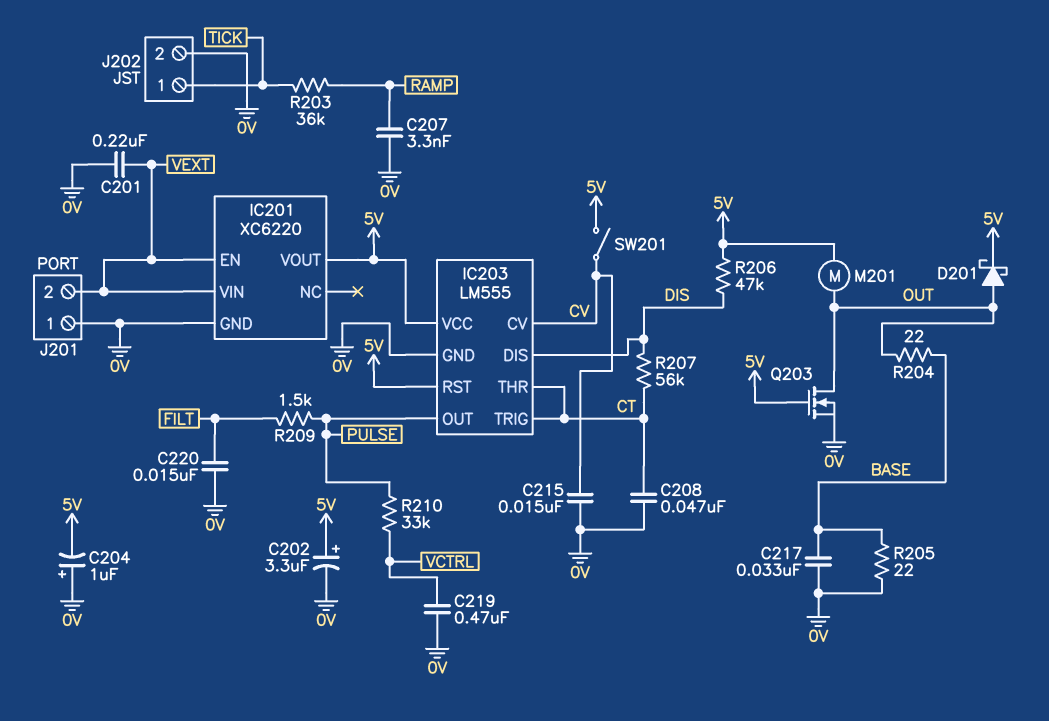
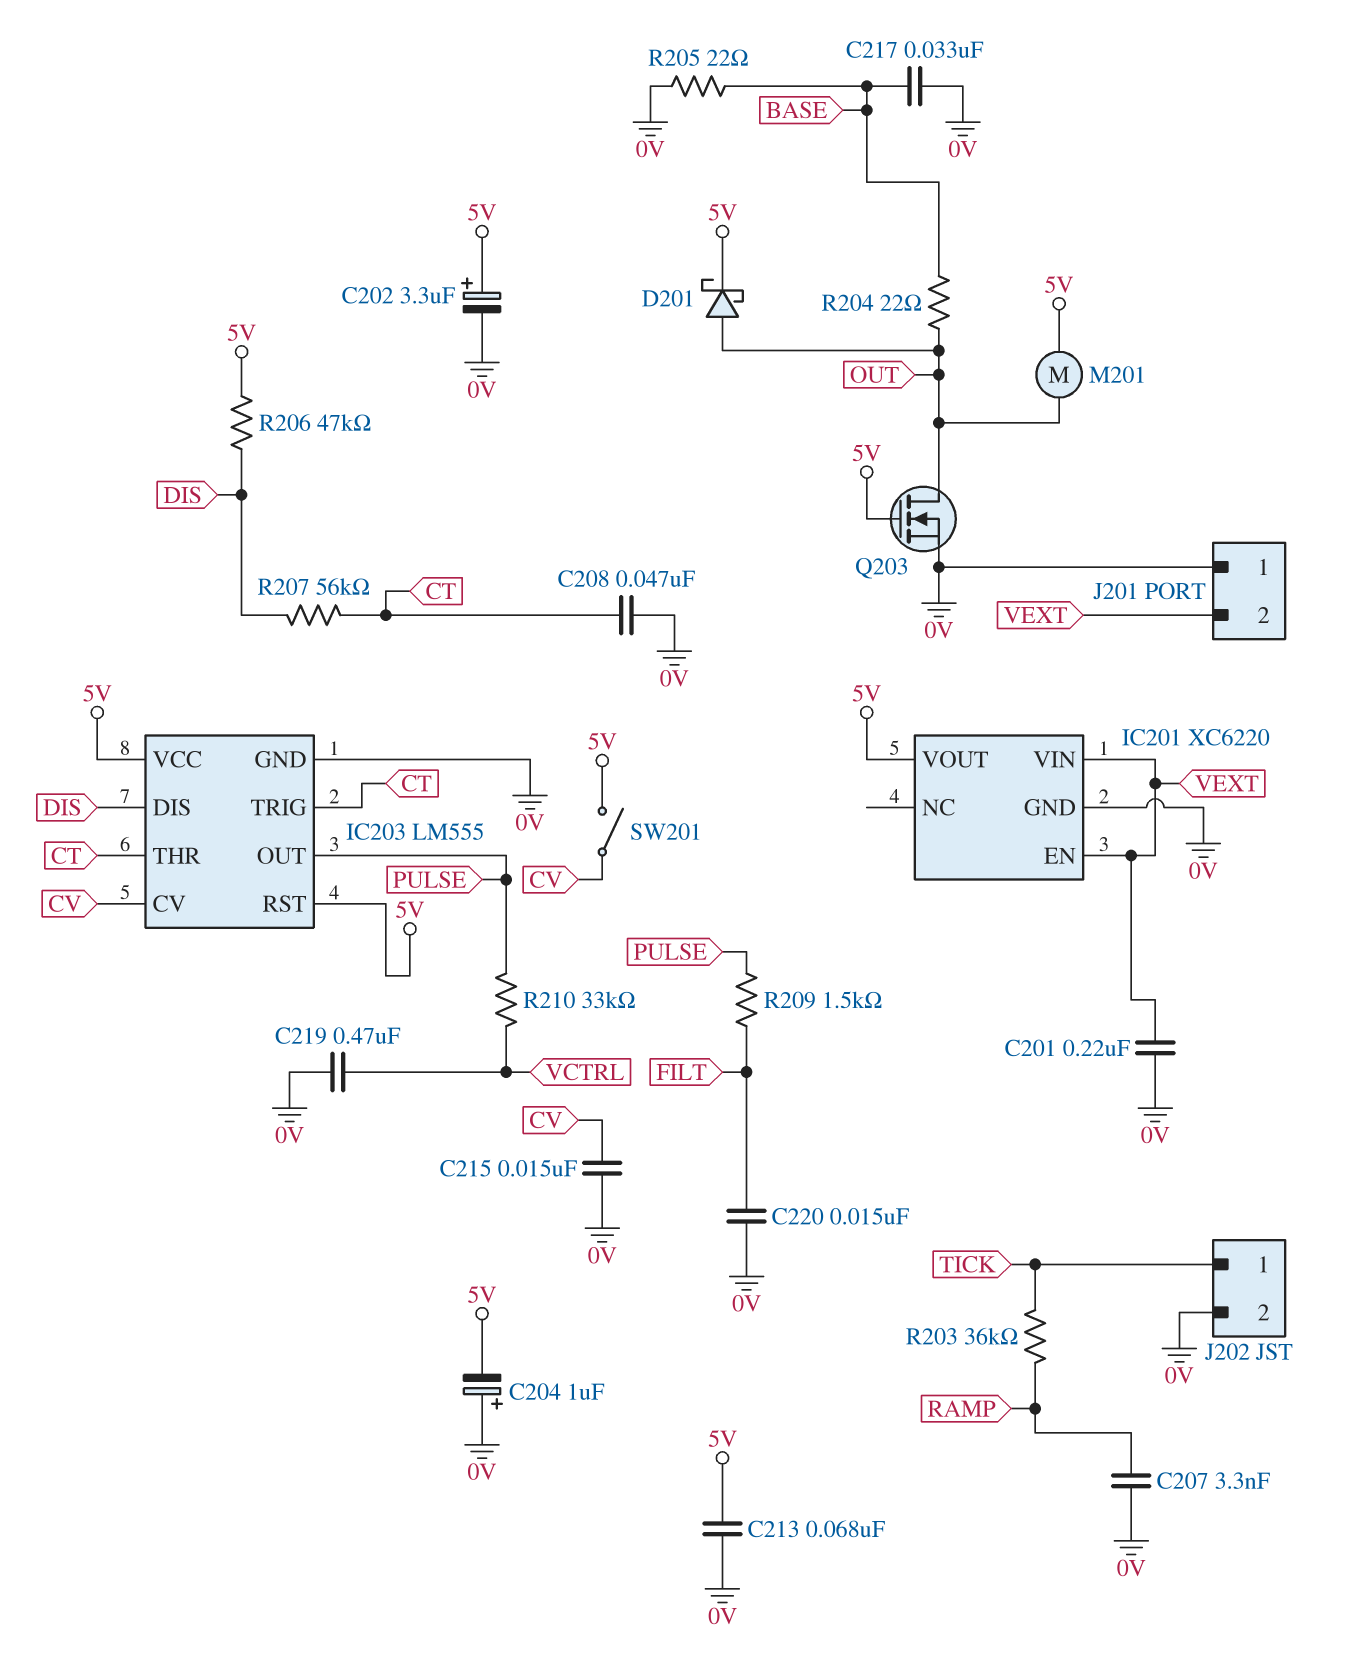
C213: none -> 68nF (0V, 5V)

